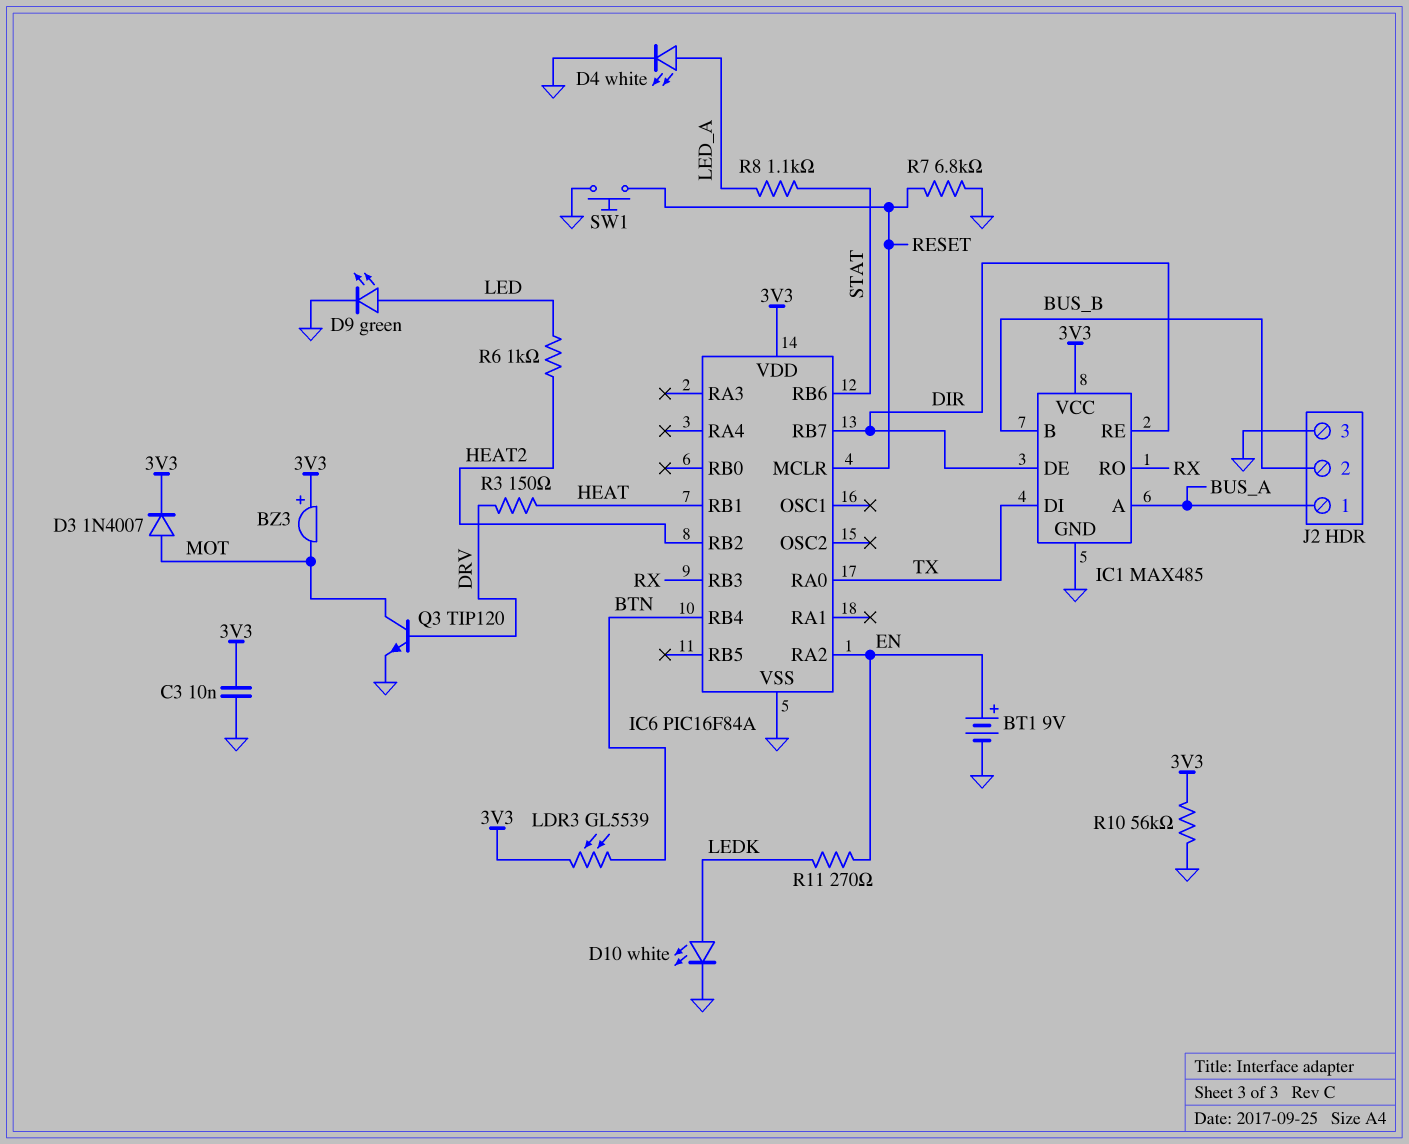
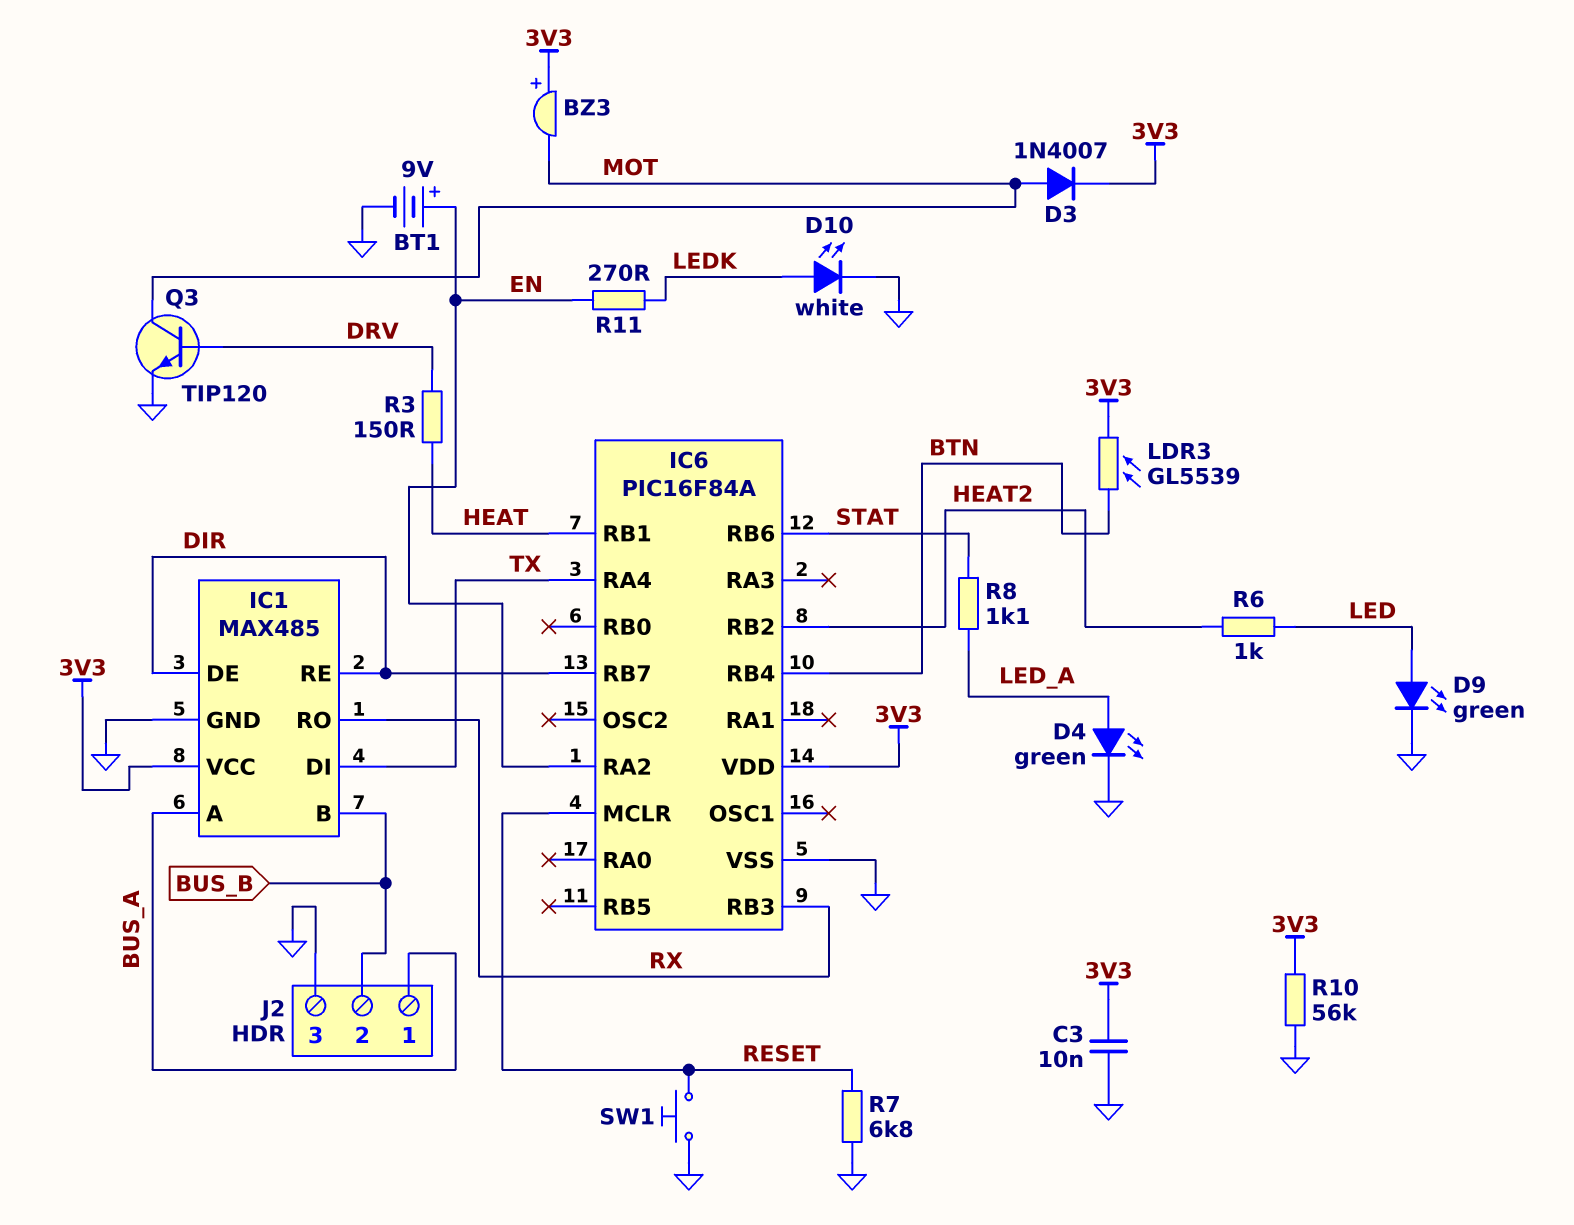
D4: LED white (A LED_A, K GND) -> LED green (A LED_A, K GND)
IC6 pin RA0: TX -> none
IC6 pin RA4: none -> TX

